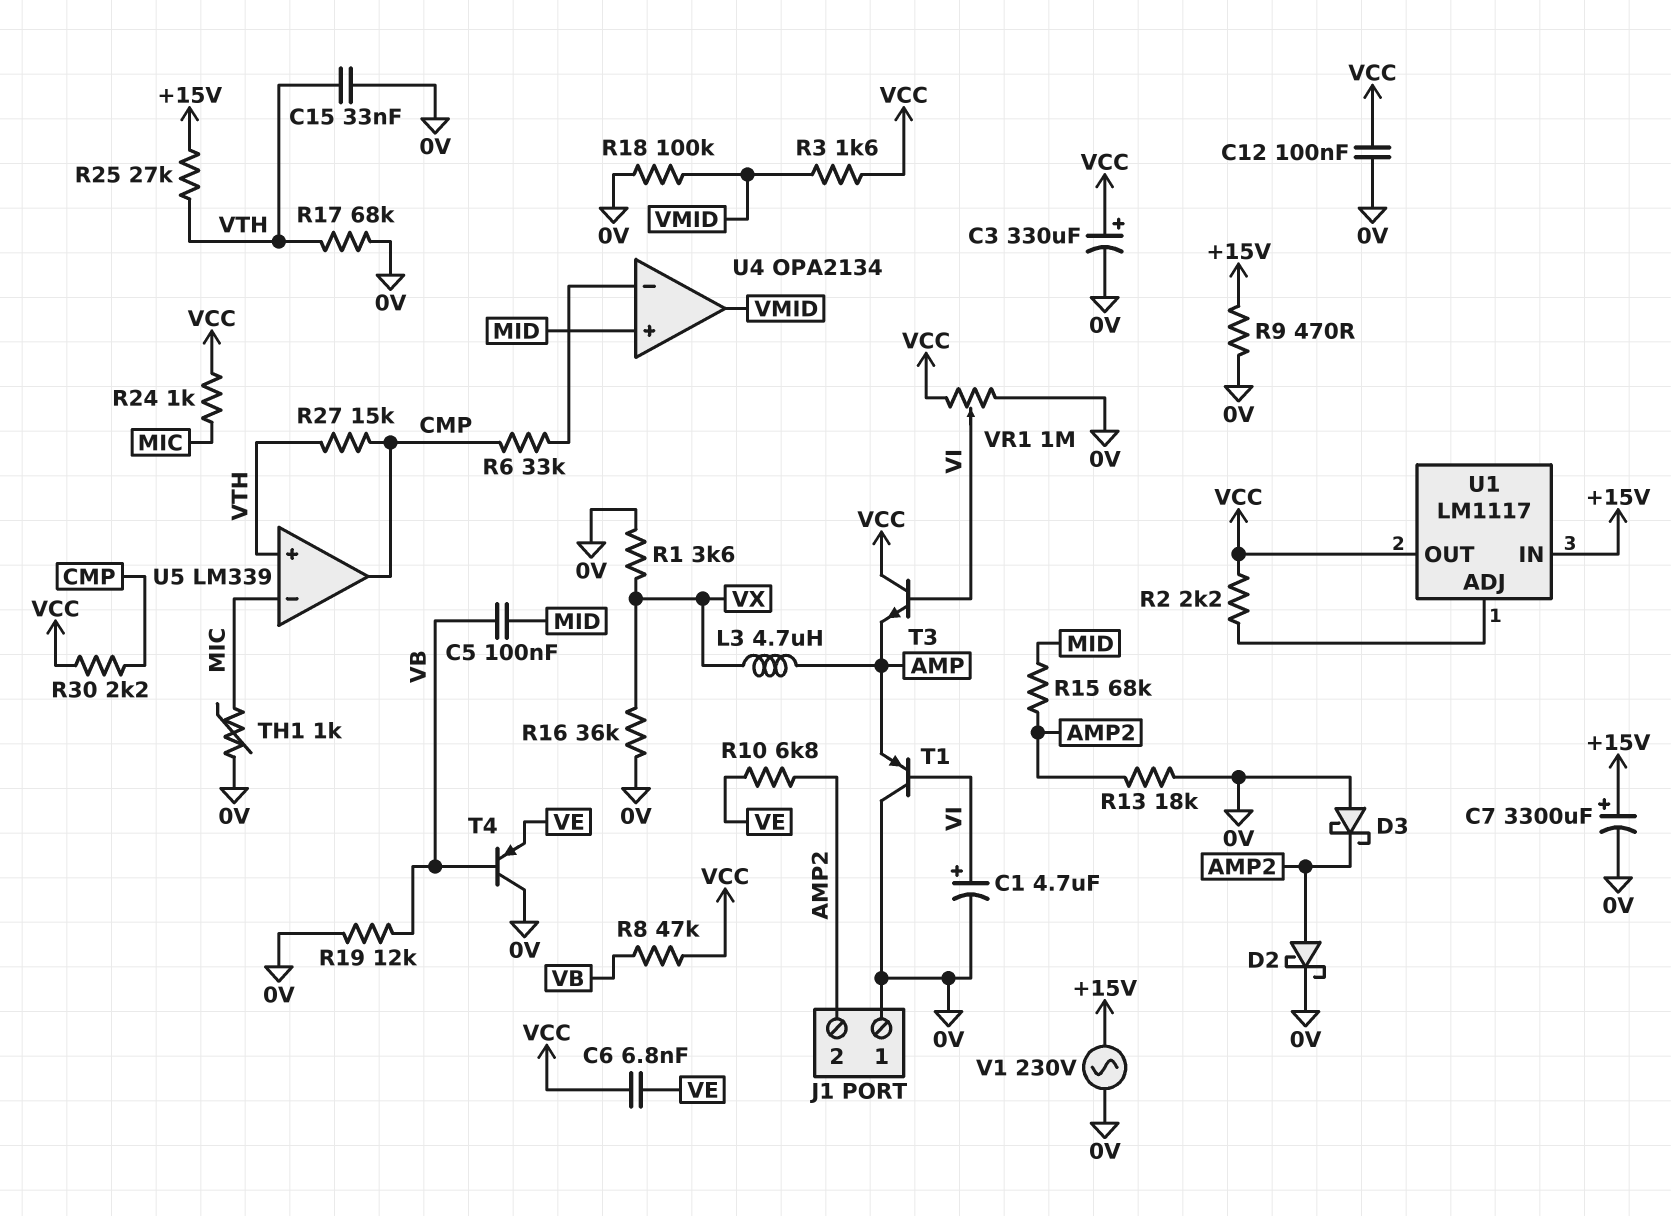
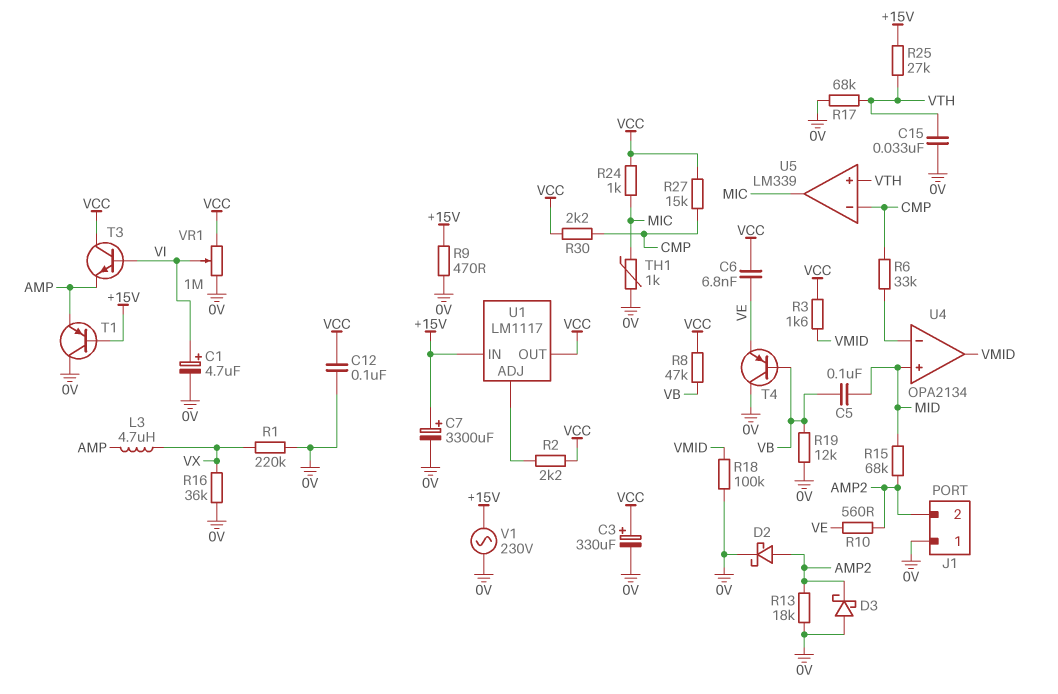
R1: 3.6k (0V, VX) -> 220k (0V, VX)
R10: 6.8k (AMP2, VE) -> 560 (AMP2, VE)
R27: 15k (CMP, VTH) -> 15k (CMP, VCC)
T1: PNP (B VI, C 0V, E AMP) -> PNP (B +15V, C 0V, E AMP)
U5 pin in-: MIC -> CMP
U5 pin out: CMP -> MIC

